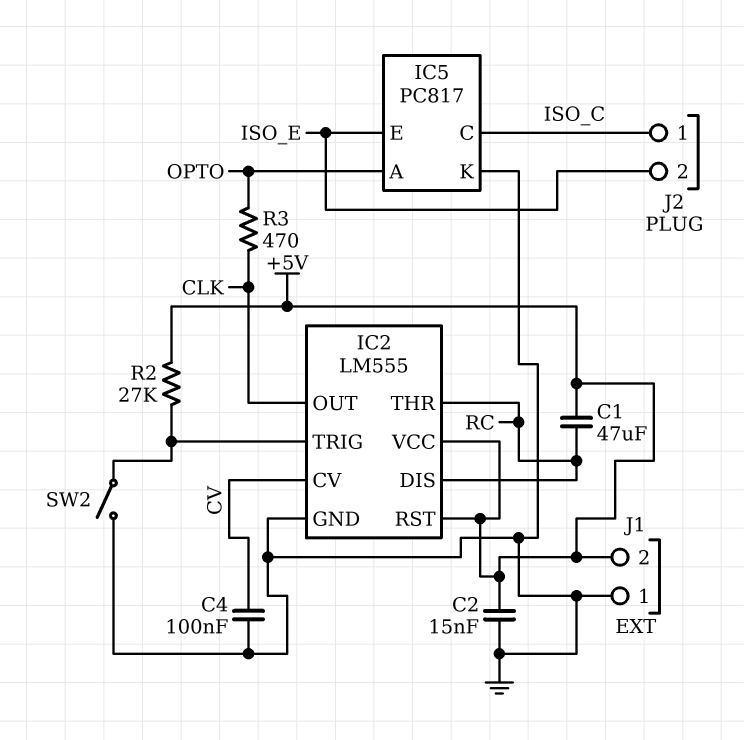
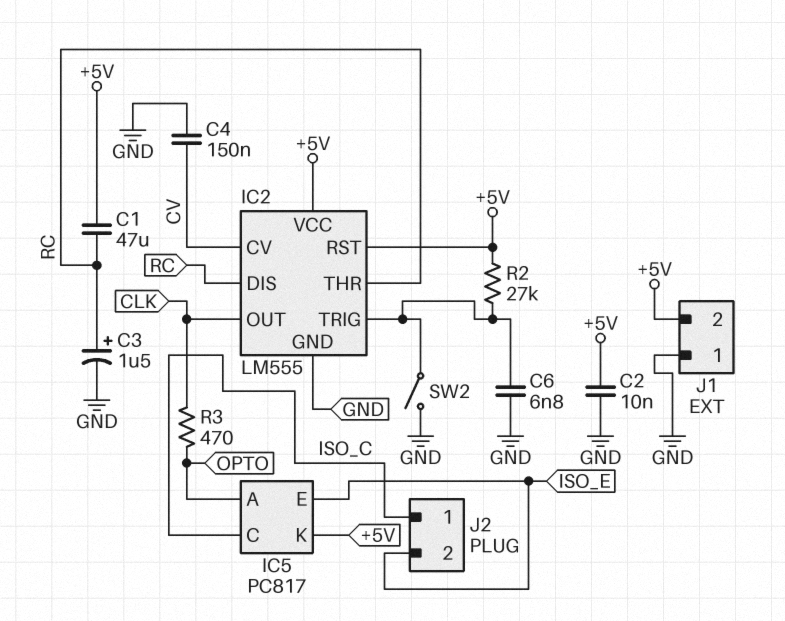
C2: 15nF (+5V, GND) -> 10nF (+5V, GND)
C3: none -> 1.5uF (plus RC, minus GND)
C4: 100nF (CV, GND) -> 150nF (CV, GND)
C6: none -> 6.8nF (GND, IC2/TRIG)
IC5 pin K: GND -> +5V

